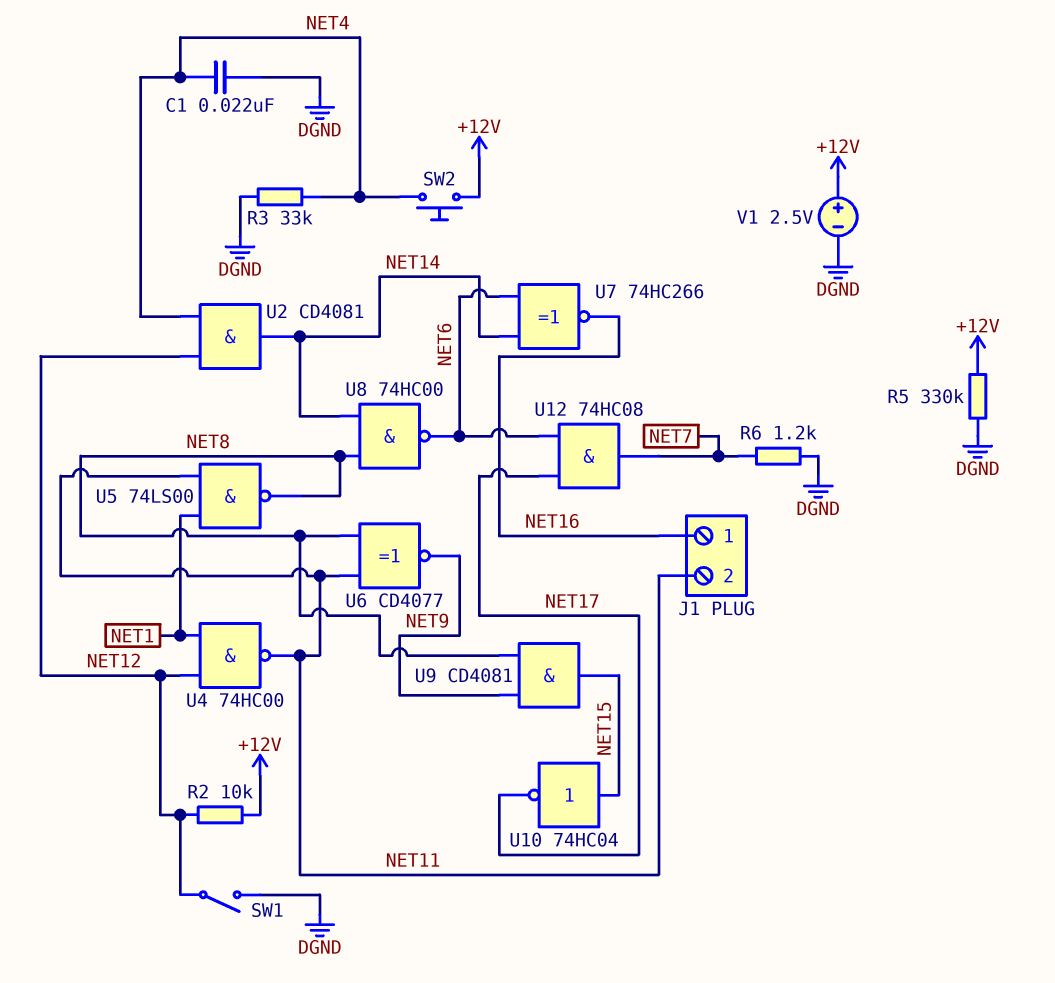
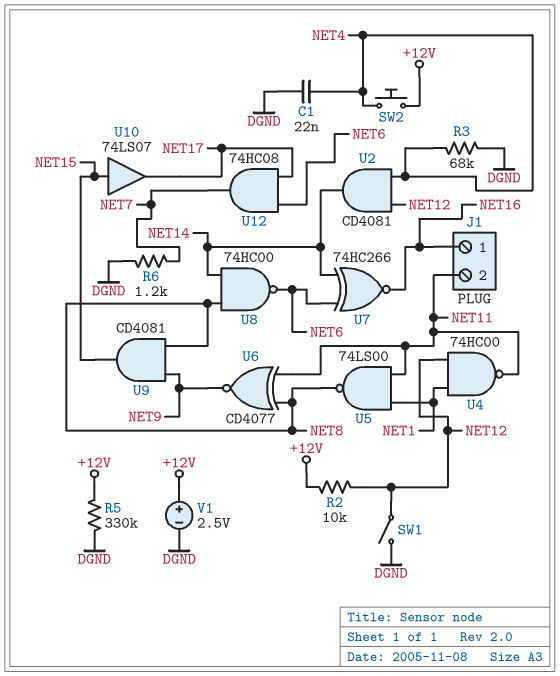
R3: 33k (DGND, NET4) -> 68k (DGND, NET4)
U10: NOT 74HC04 (in NET15, out NET17) -> buffer 74LS07 (in NET15, out NET17)

